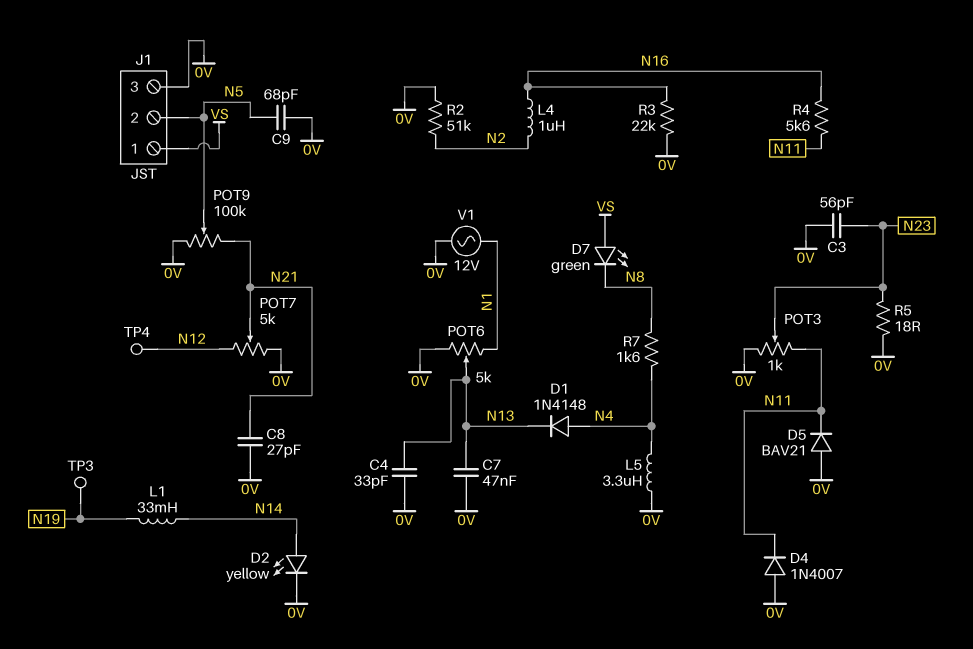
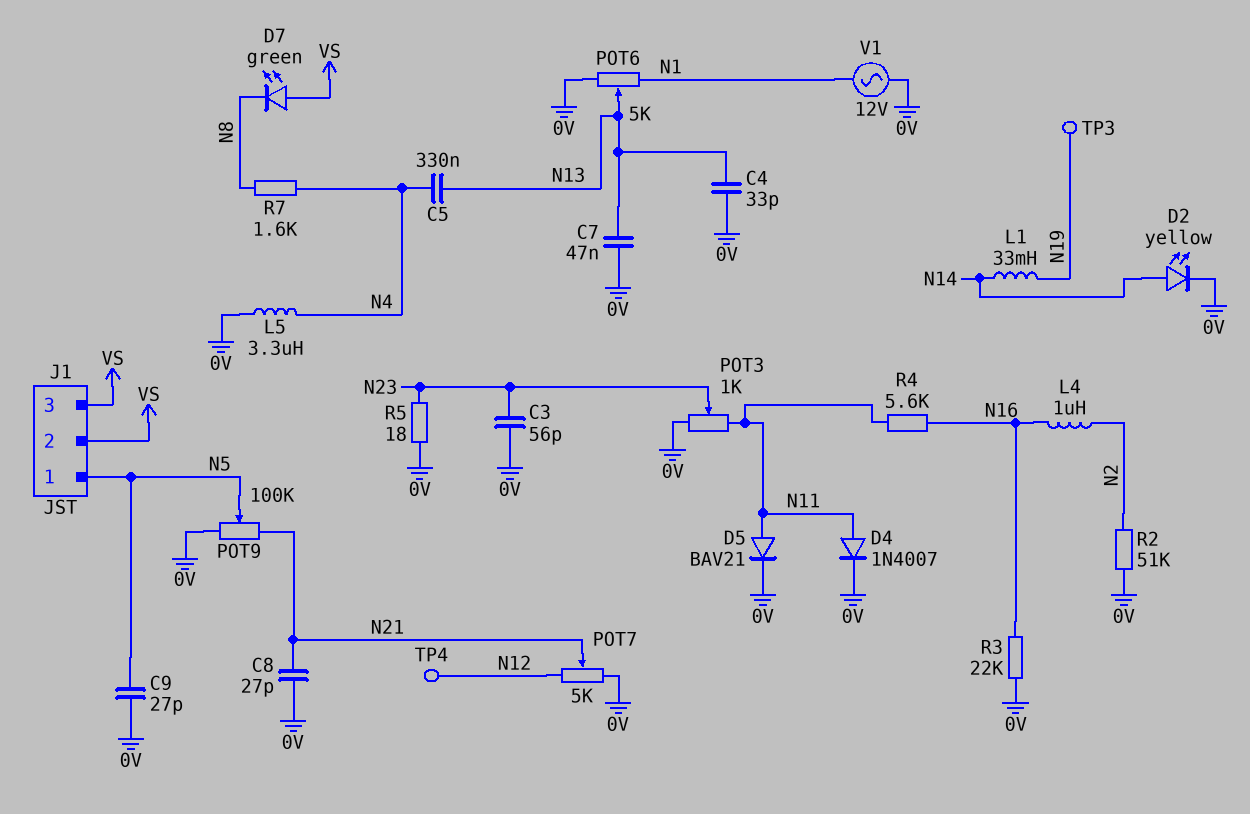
C5: none -> 330nF (N4, N13)
C9: 68pF (0V, N5) -> 27pF (0V, N5)
D1: diode 1N4148 (A N4, K N13) -> none
D4: diode 1N4007 (A 0V, K N11) -> diode 1N4007 (A N11, K 0V)
D5: diode BAV21 (A 0V, K N11) -> diode BAV21 (A N11, K 0V)
J1 pin 1: VS -> N5
J1 pin 2: N5 -> VS
J1 pin 3: 0V -> VS

